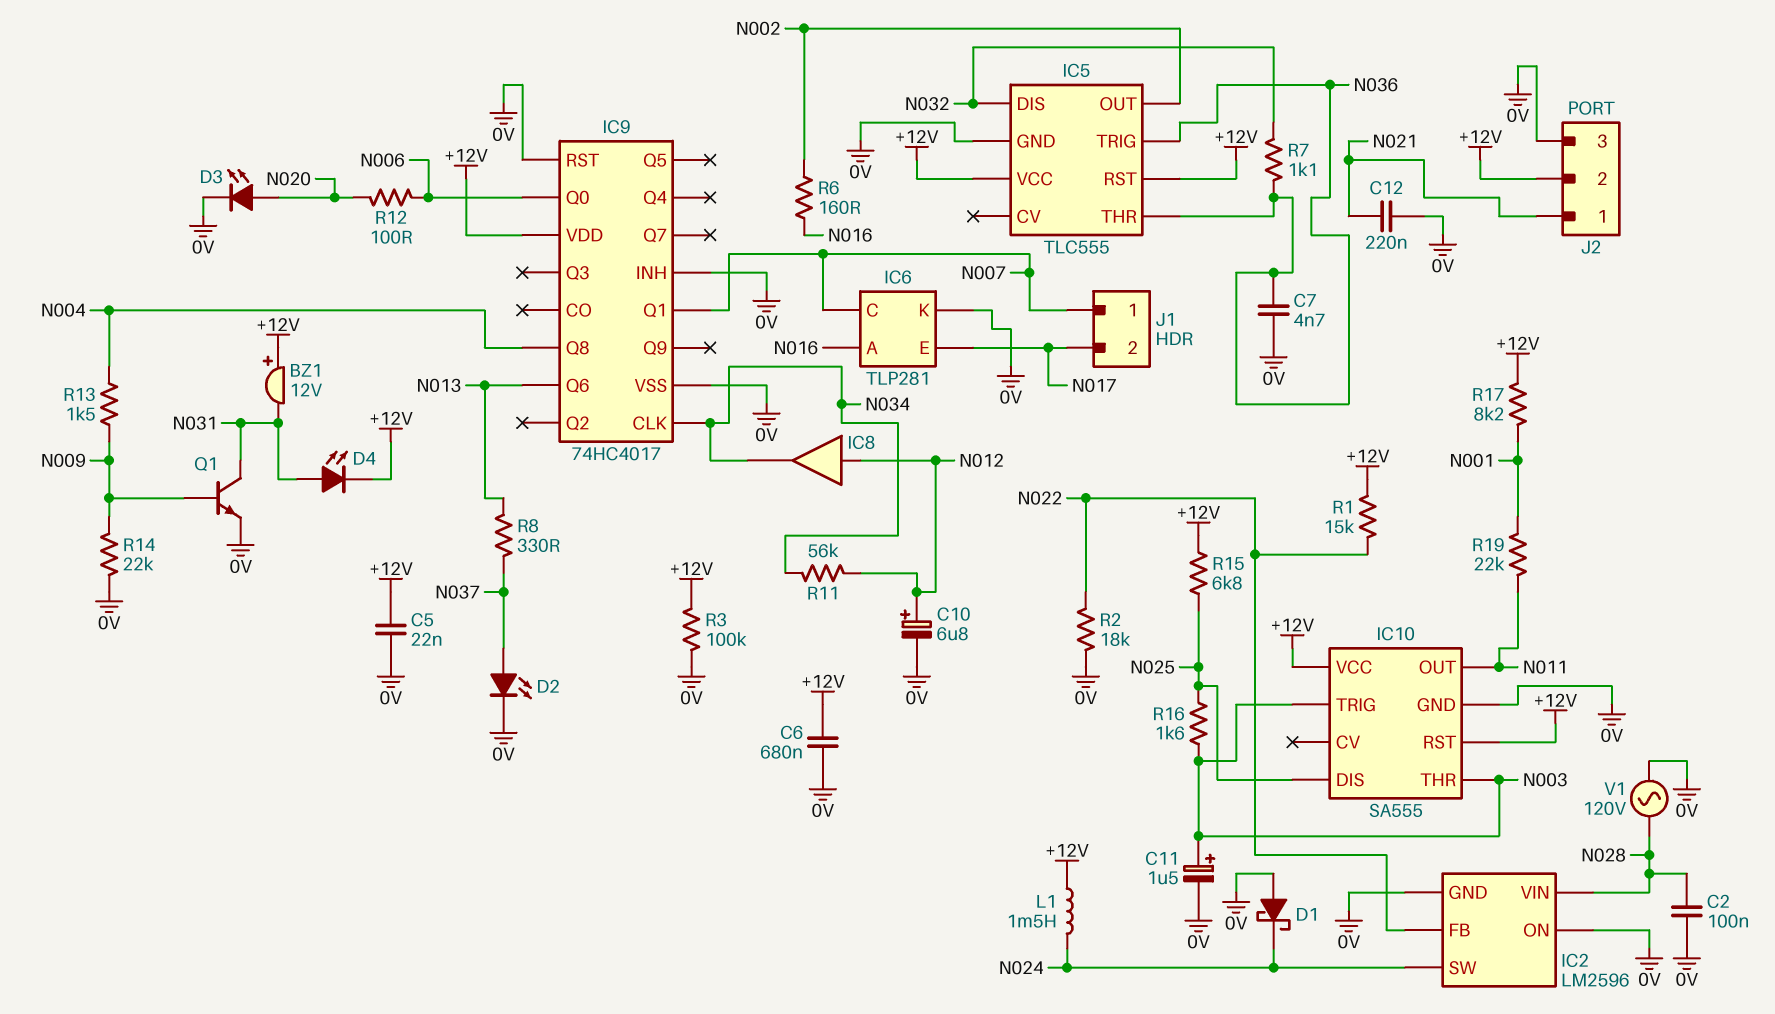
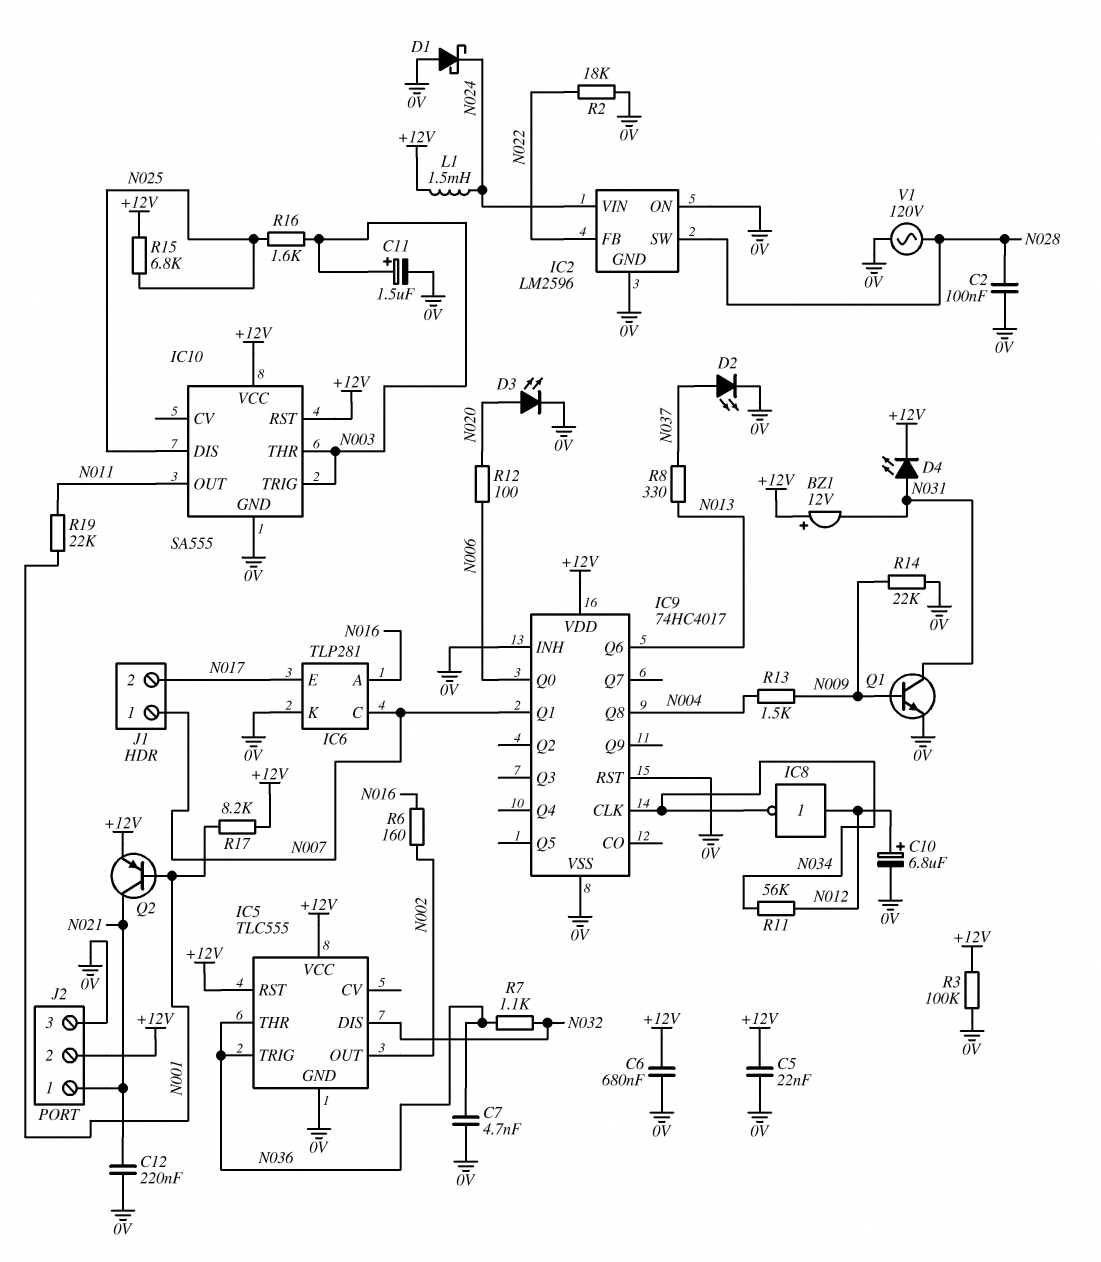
IC2 pin SW: N024 -> N028
IC2 pin VIN: N028 -> N024
IC8: buffer (in N012, out N034) -> NOT (in N012, out N034)
Q2: none -> PNP (B N001, C N021, E +12V)
R1: 15k (+12V, N022) -> none

